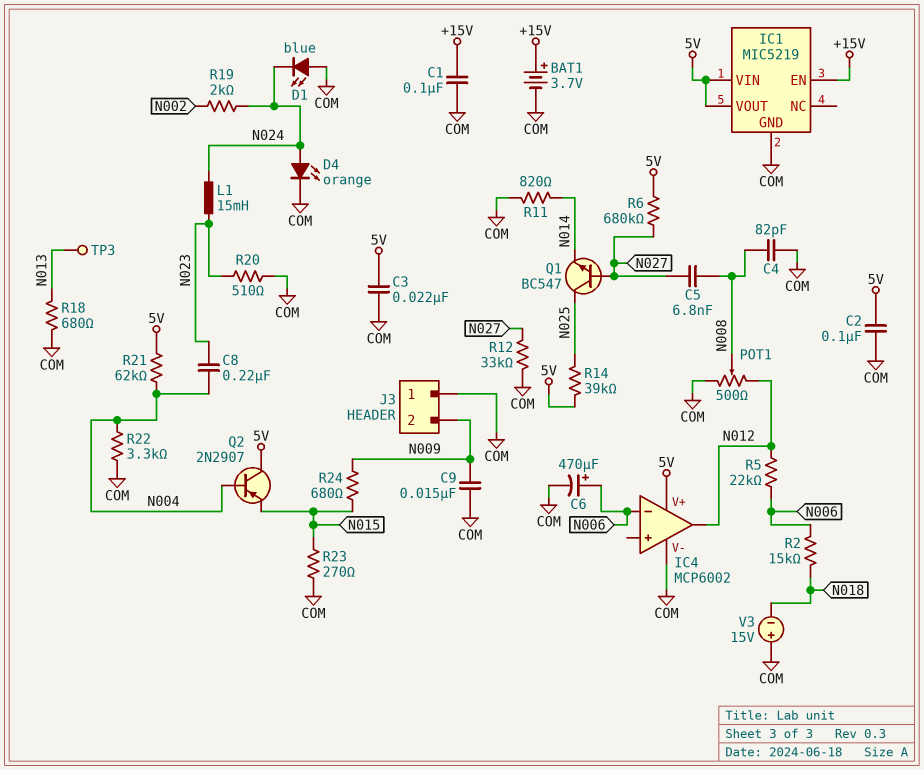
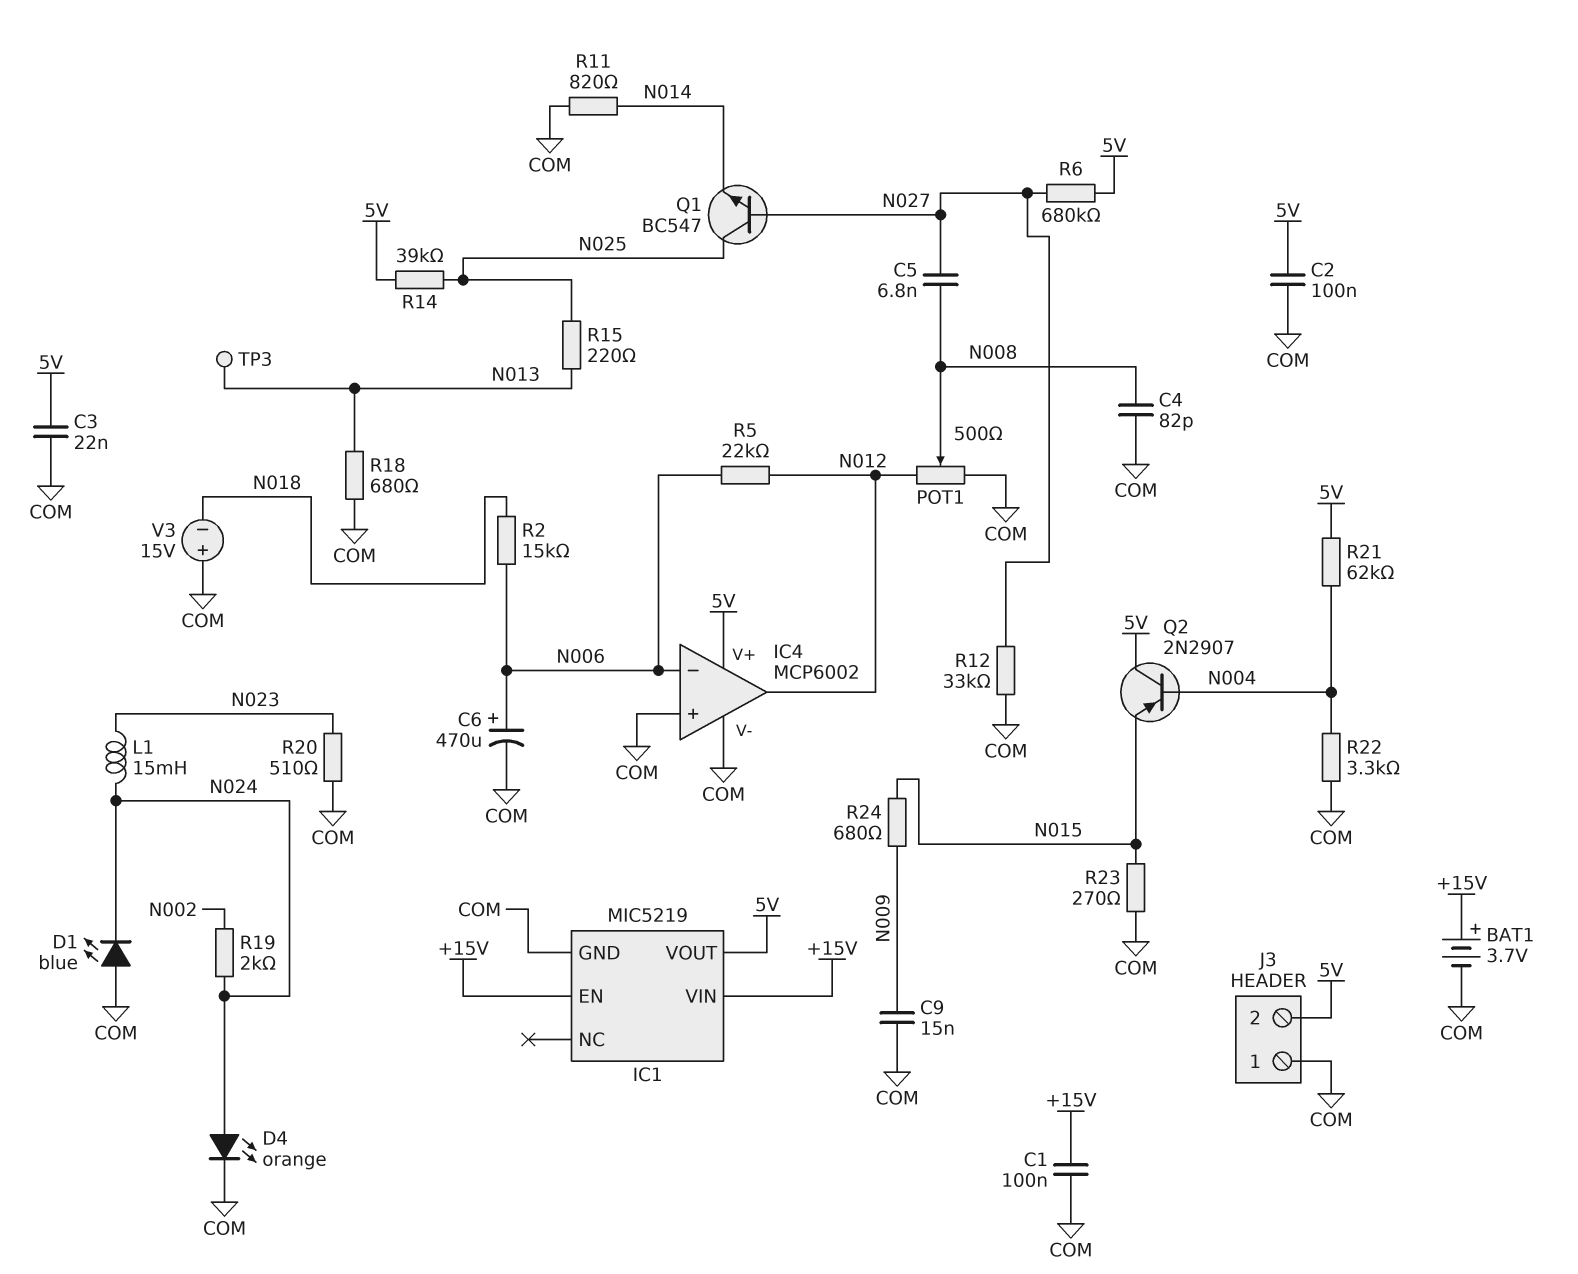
C8: 220nF (N004, N023) -> none
IC1 pin VIN: 5V -> +15V
IC4 pin in+: none -> COM
J3 pin 2: N009 -> 5V
R15: none -> 220 (N013, N025)

